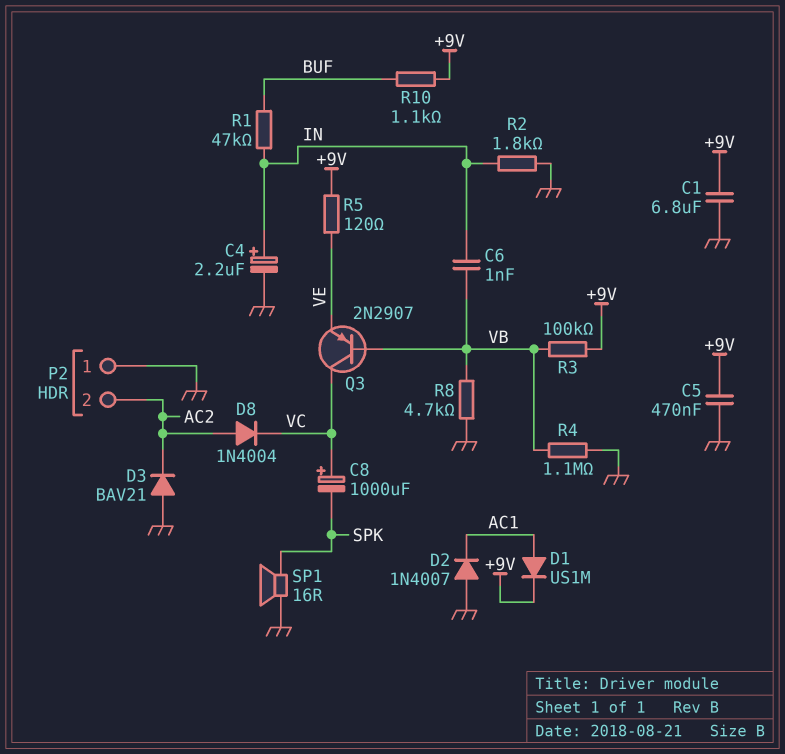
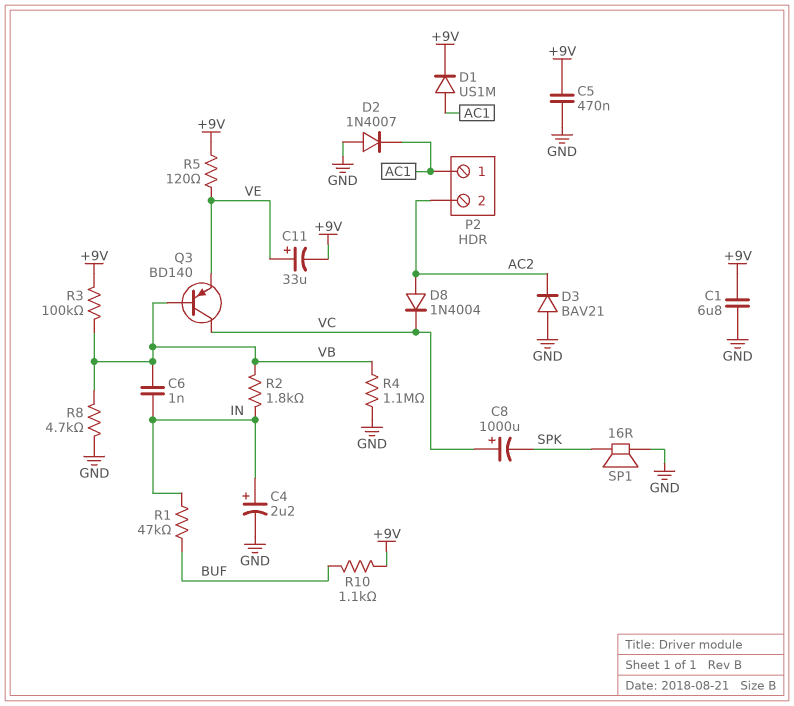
C11: none -> 33uF (plus VE, minus +9V)
P2 pin 1: GND -> AC1
Q3: PNP 2N2907 (B VB, C VC, E VE) -> PNP BD140 (B VB, C VC, E VE)
R2: 1.8k (GND, IN) -> 1.8k (IN, VB)

